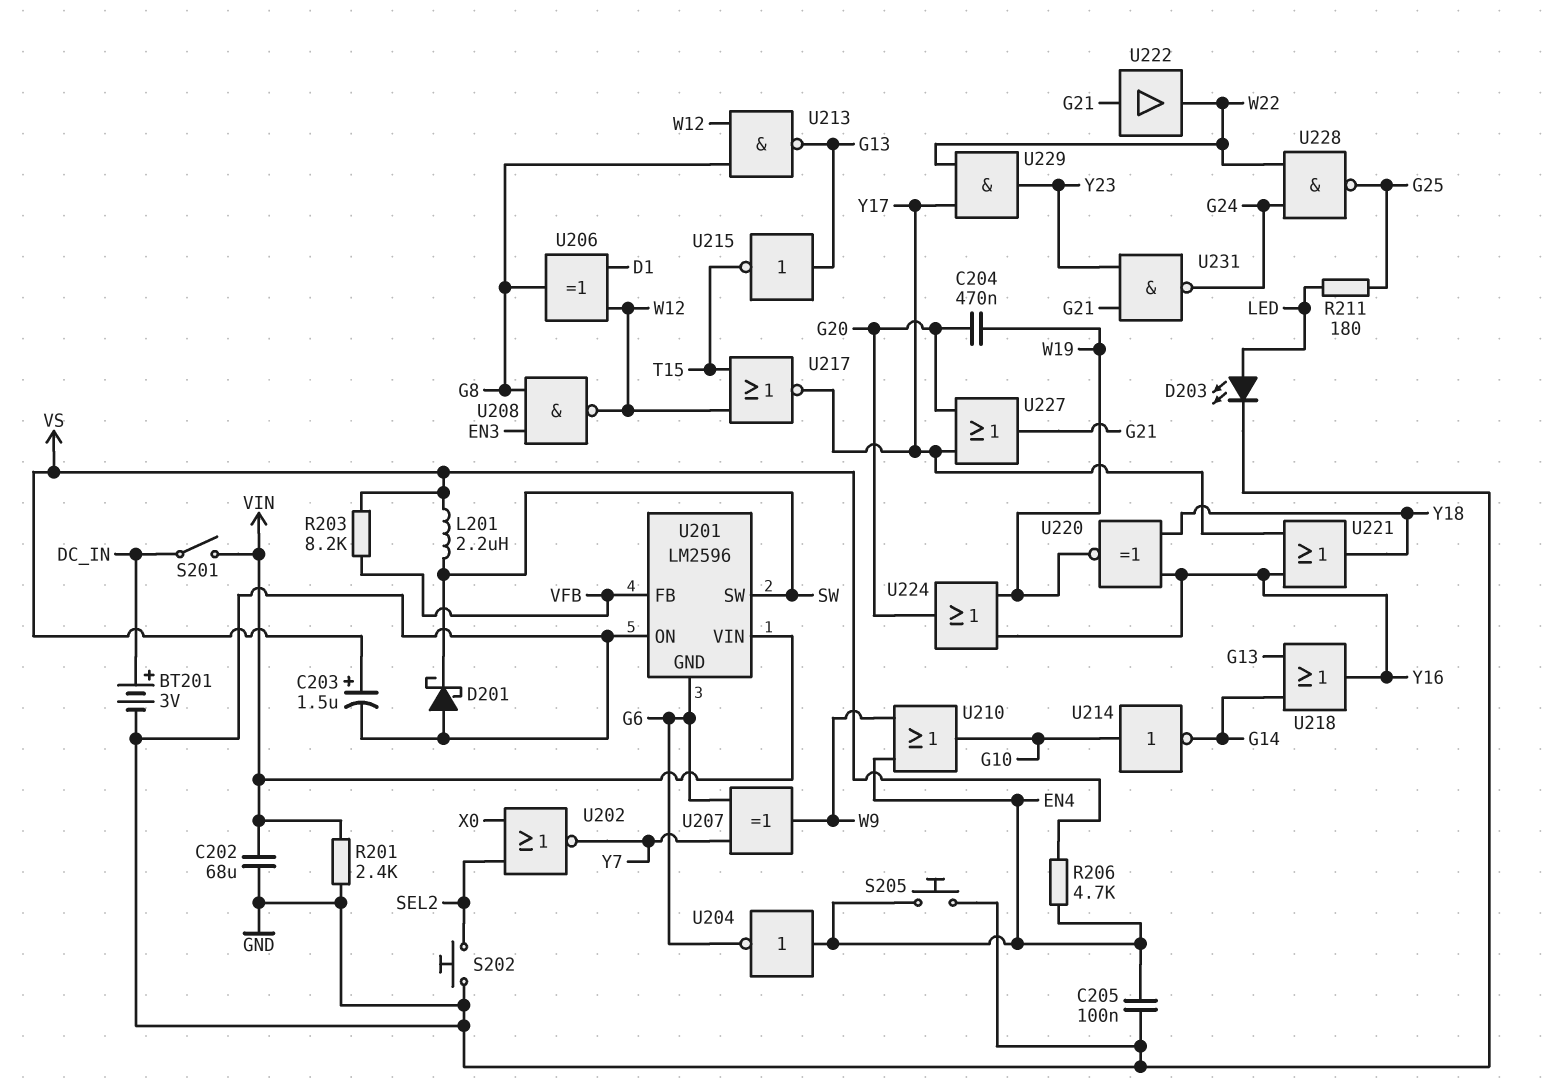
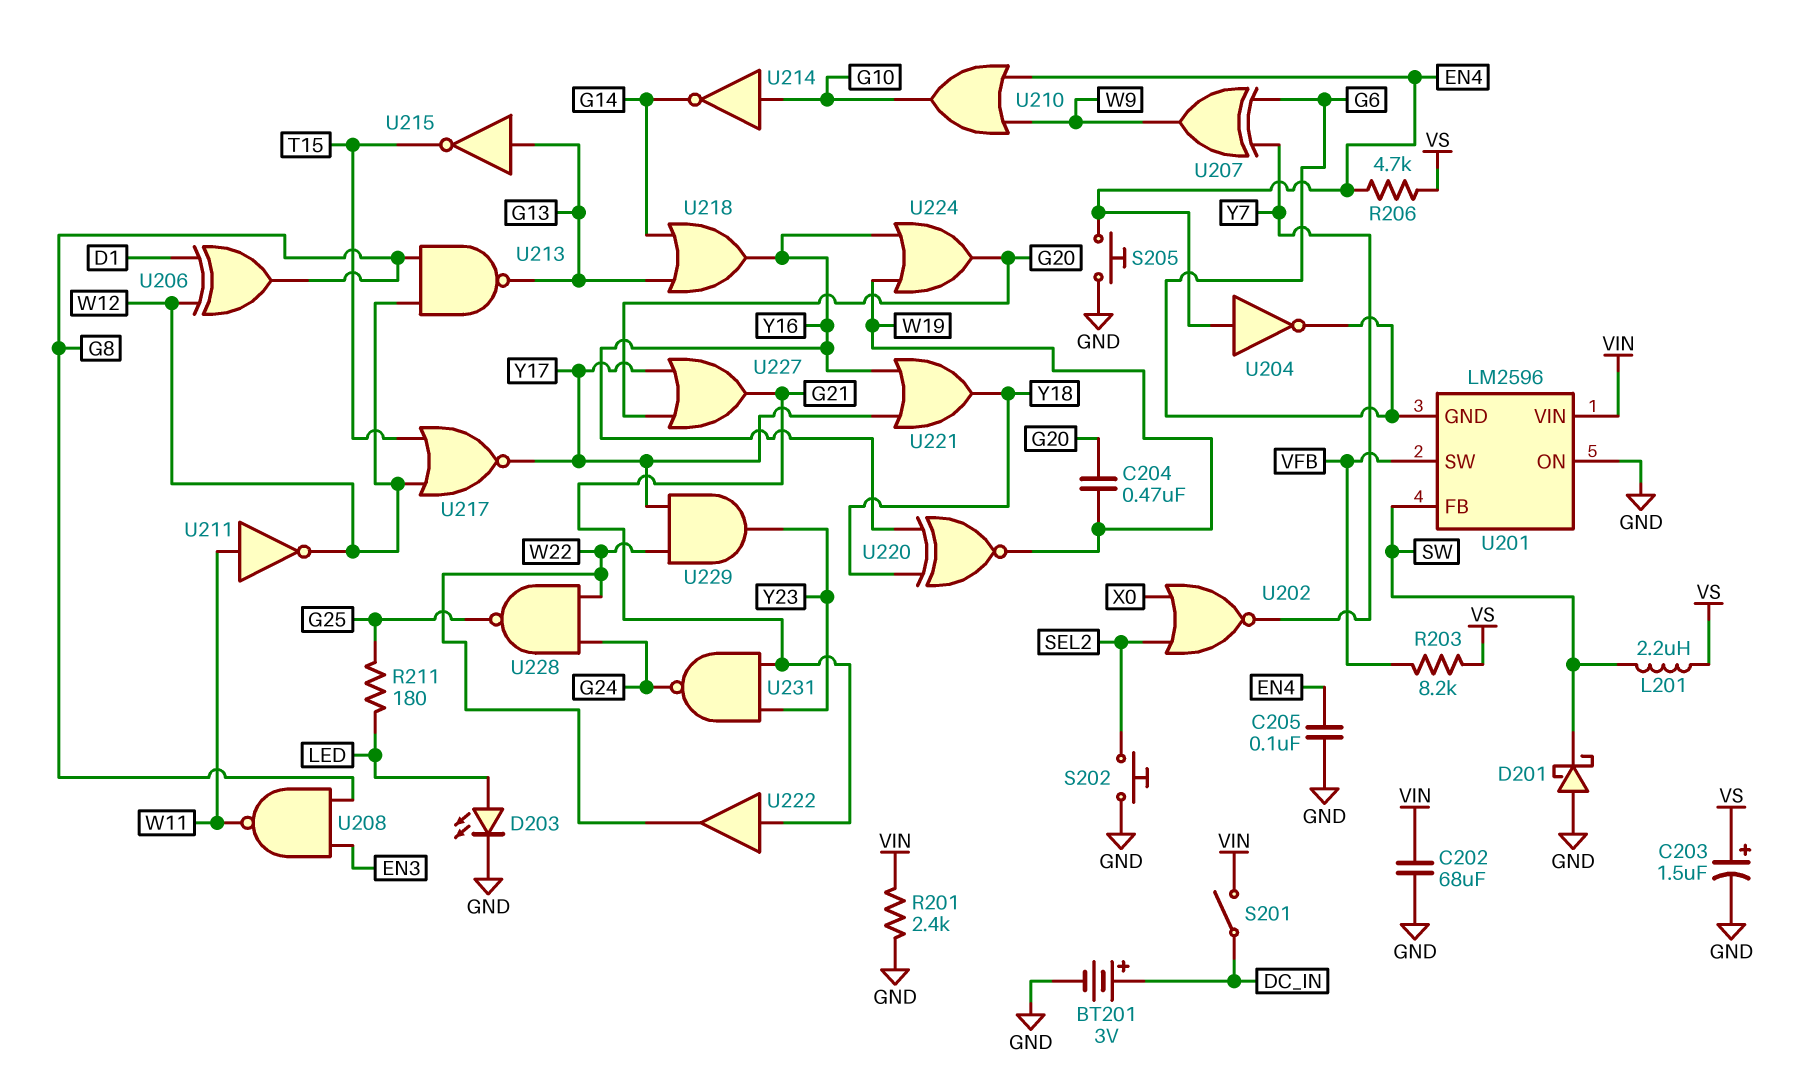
U201 pin FB: VFB -> SW
U201 pin SW: SW -> VFB
U208: NAND (in EN3, in G8, out W12) -> NAND (in EN3, in G8, out W11)
U211: none -> NOT (in W11, out W12)

